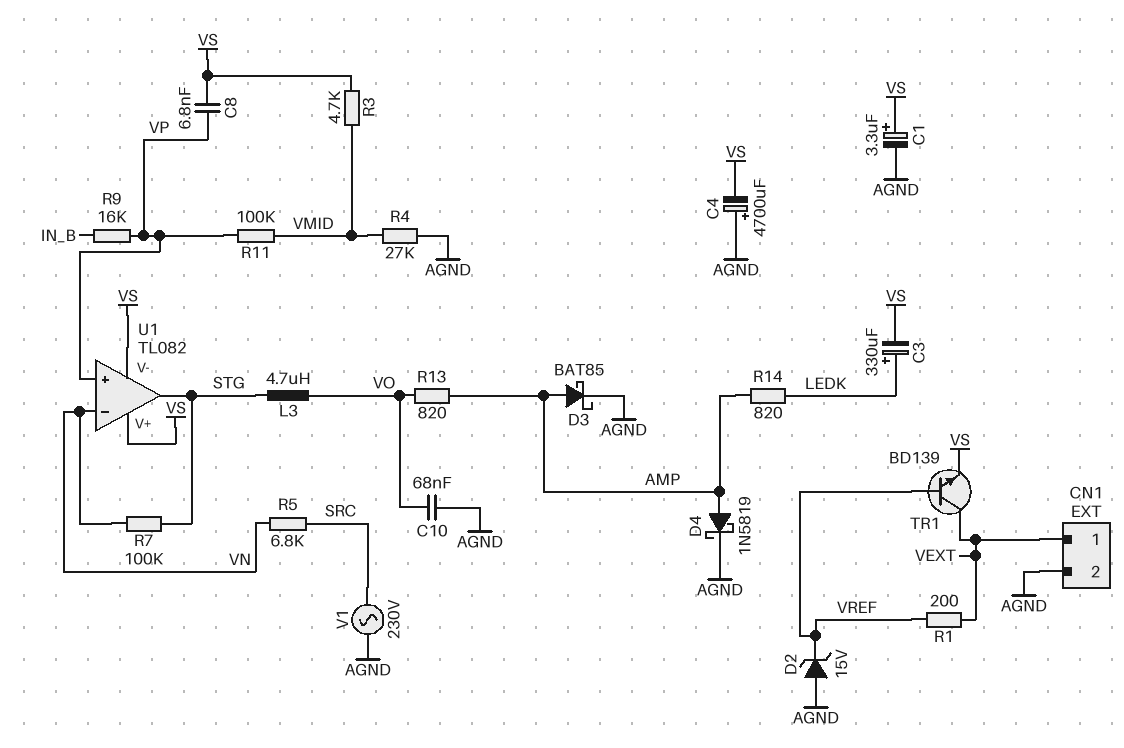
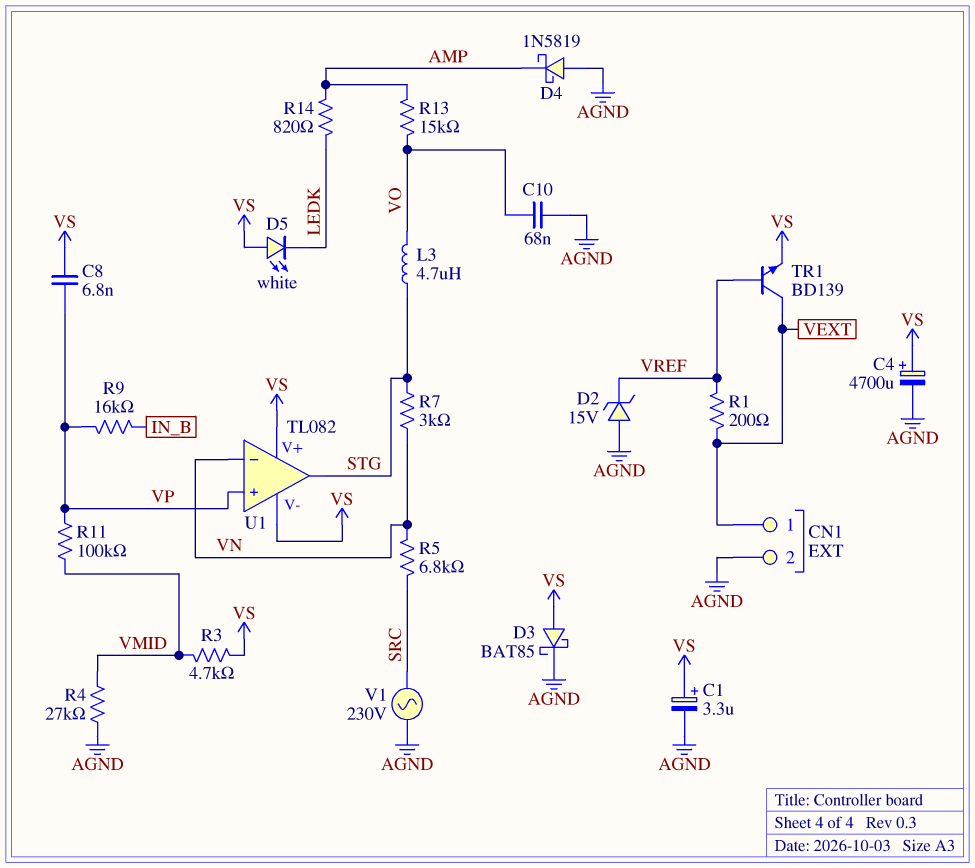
C3: 330uF (plus LEDK, minus VS) -> none
C4: 4700uF (plus AGND, minus VS) -> 4700uF (plus VS, minus AGND)
D3: schottky BAT85 (A AMP, K AGND) -> schottky BAT85 (A VS, K AGND)
D4: schottky 1N5819 (A AMP, K AGND) -> schottky 1N5819 (A AGND, K AMP)
D5: none -> LED white (A VS, K LEDK)
R7: 100k (STG, VN) -> 3k (STG, VN)
R13: 820 (AMP, VO) -> 15k (AMP, VO)

